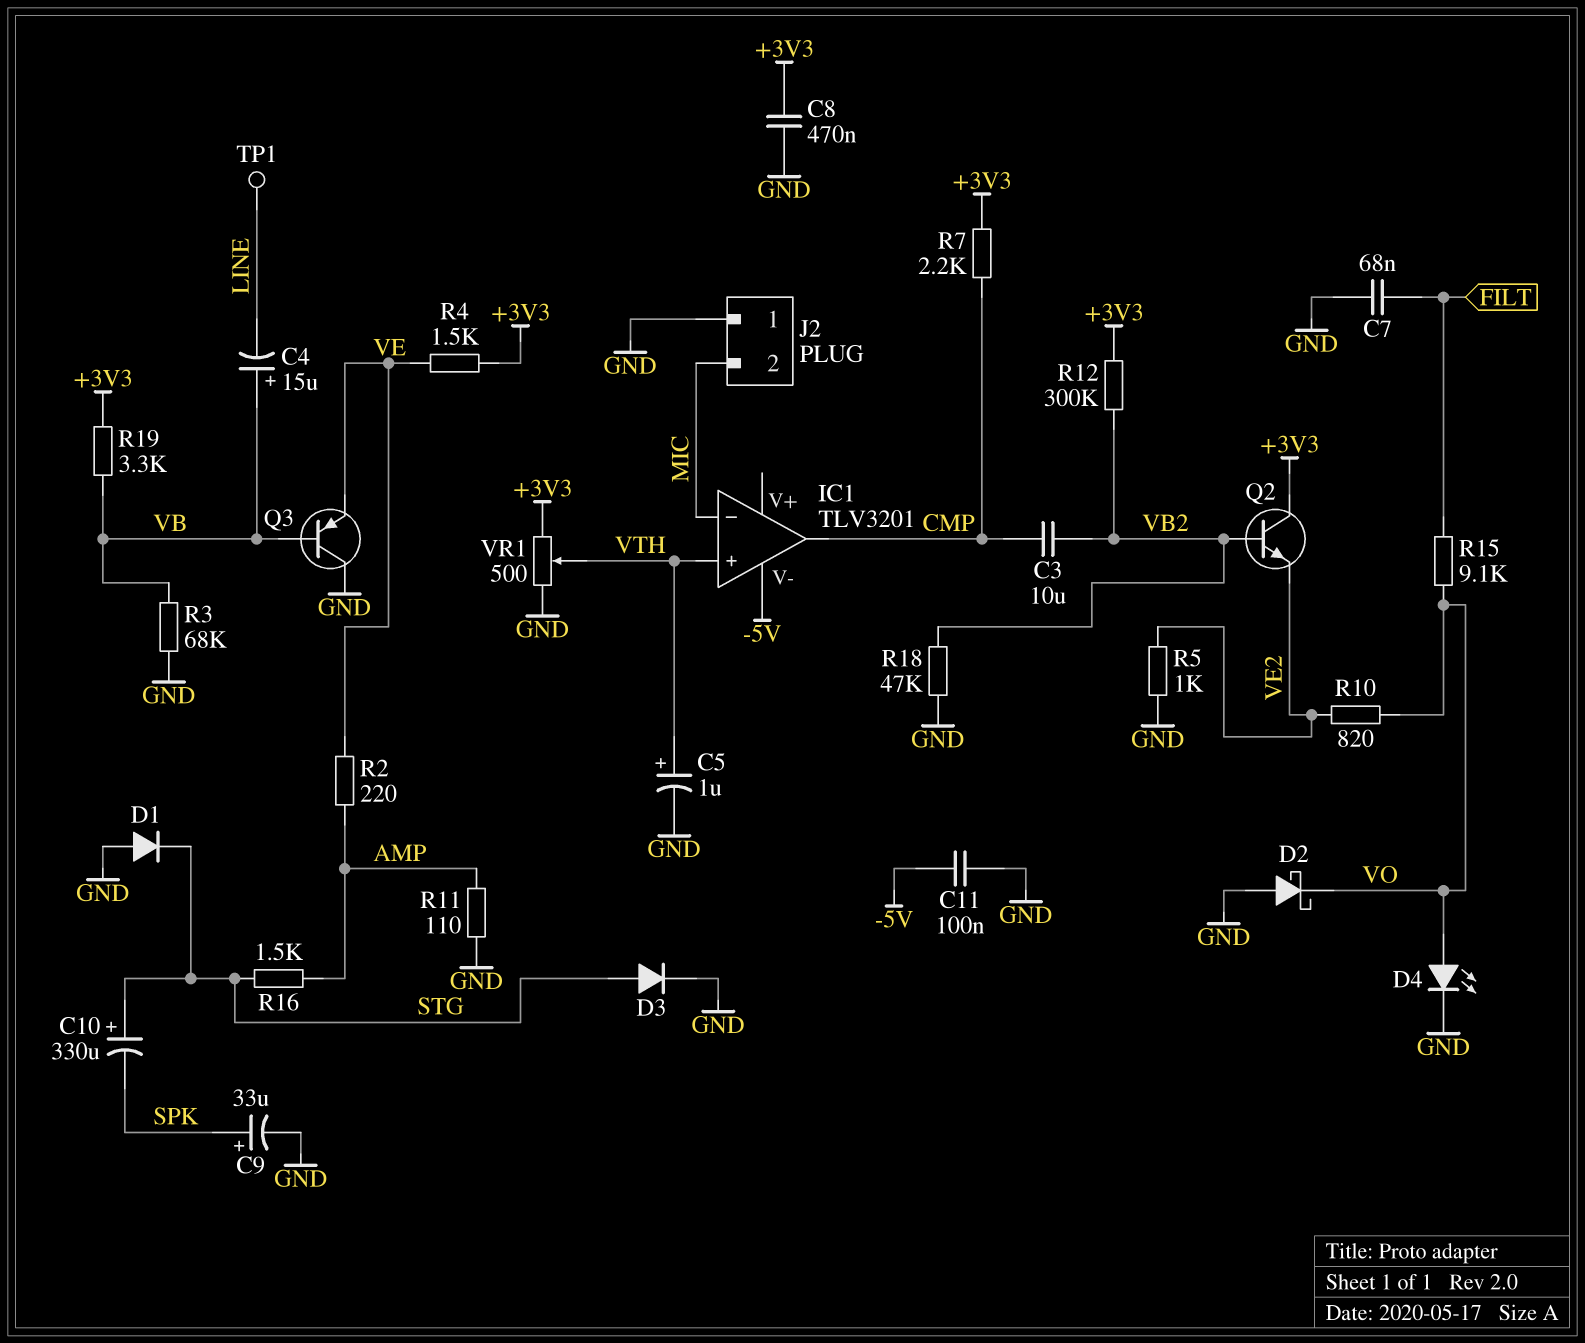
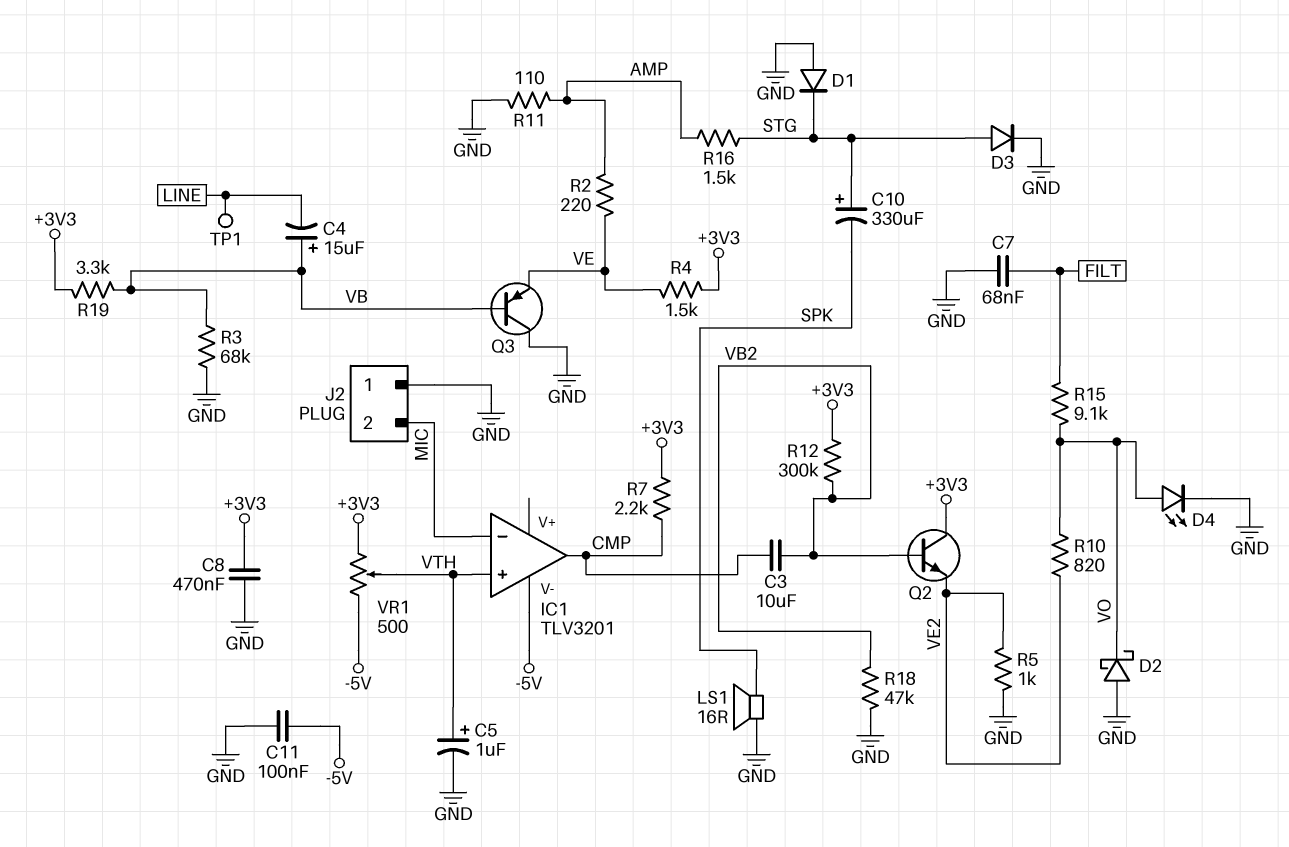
C9: 33uF (plus SPK, minus GND) -> none
LS1: none -> speaker 16R (GND, SPK)
VR1: 500 (+3V3, GND, wiper VTH) -> 500 (+3V3, -5V, wiper VTH)

